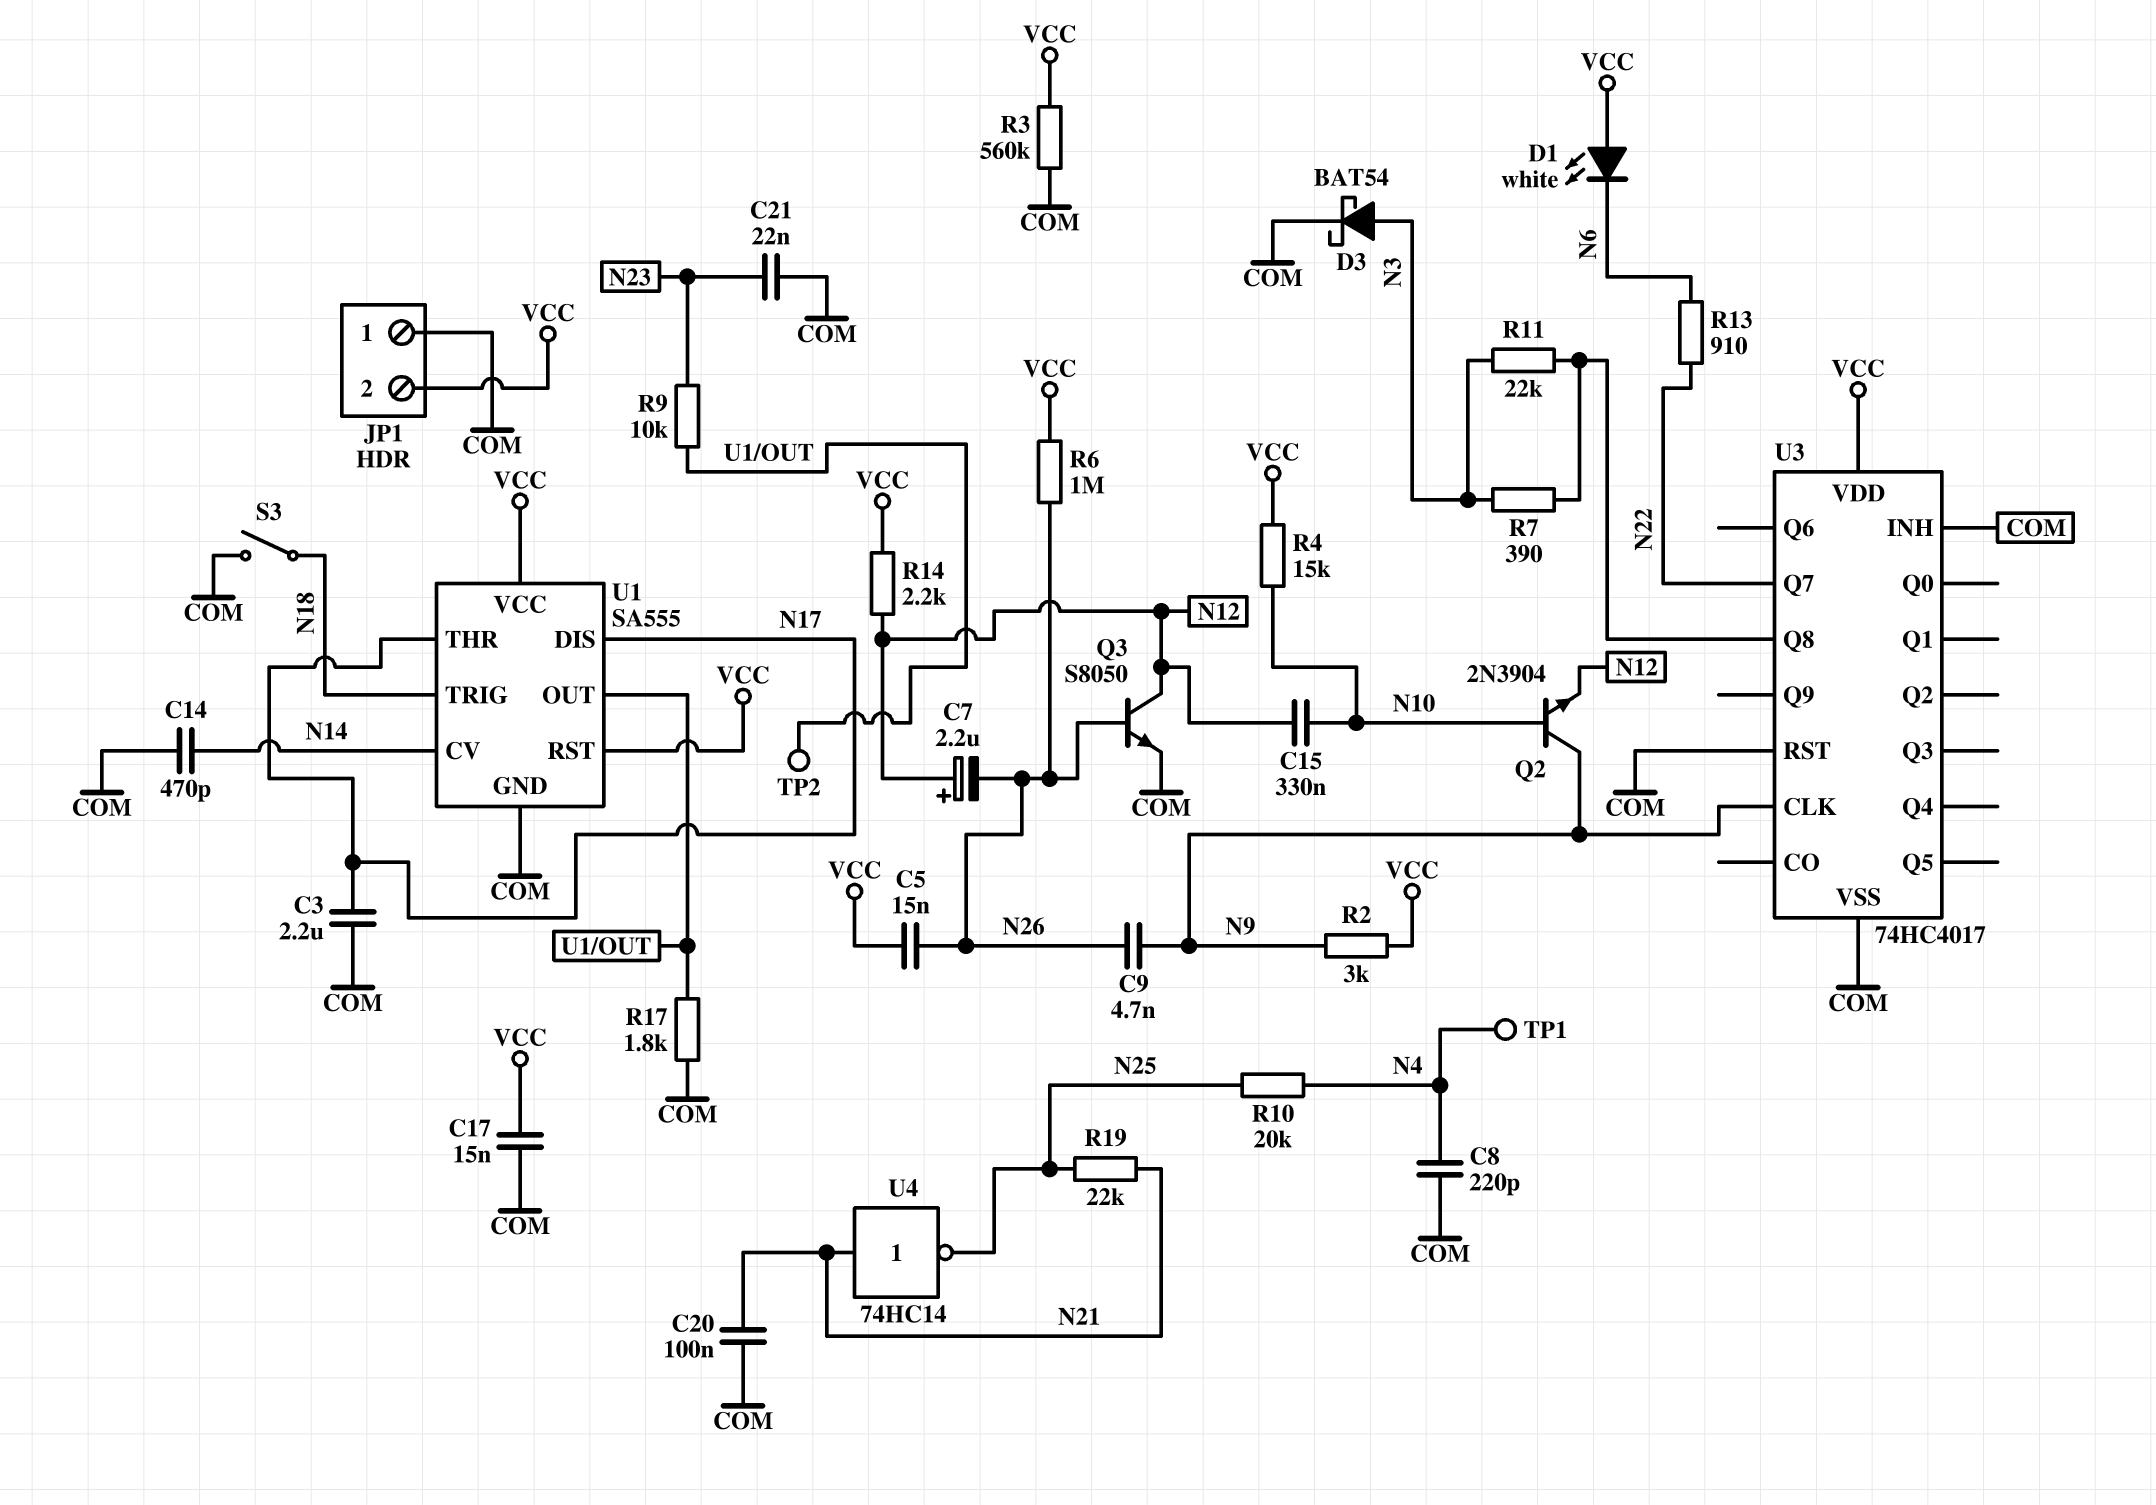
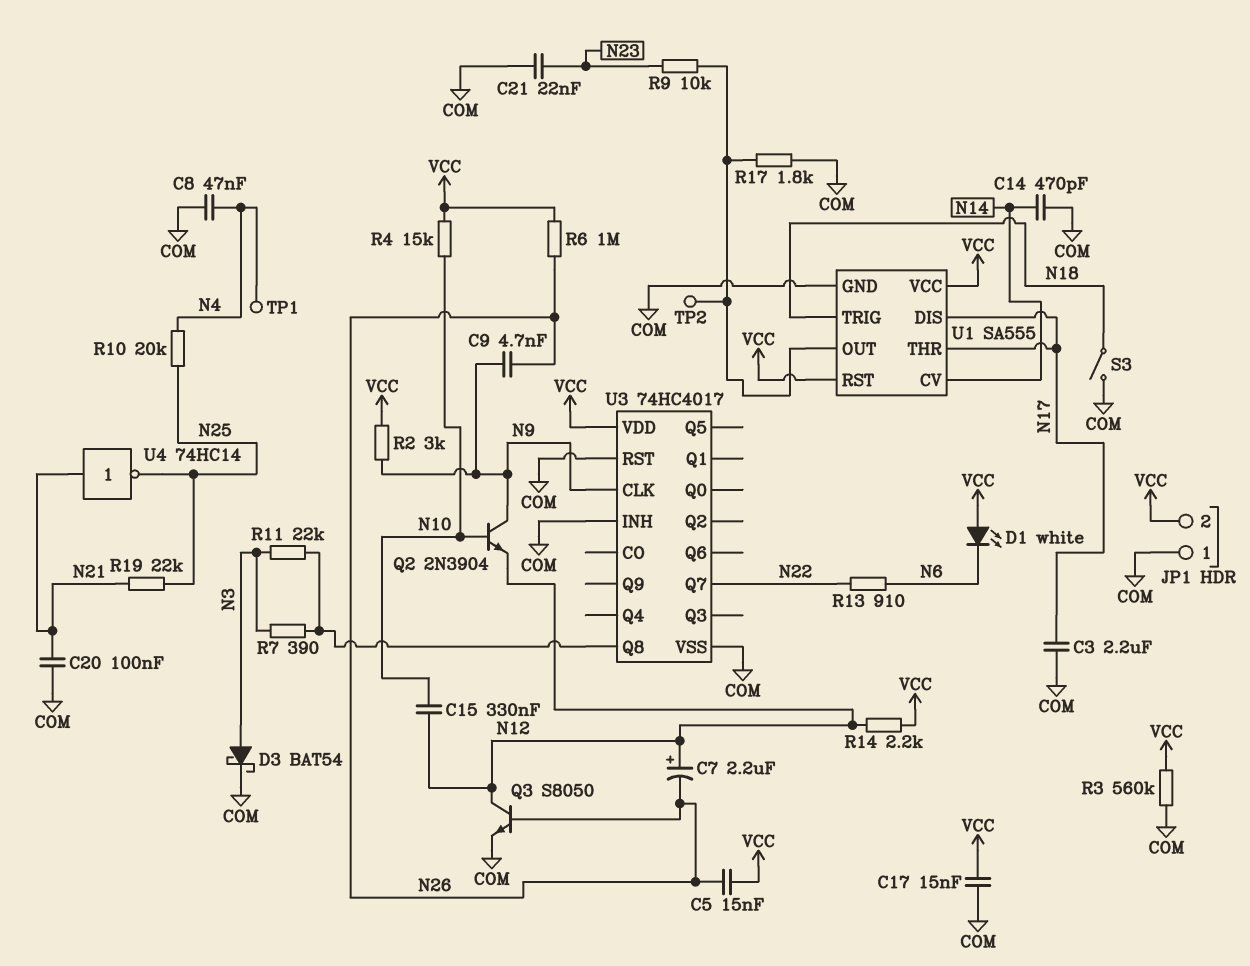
C8: 220pF (COM, N4) -> 47nF (COM, N4)

